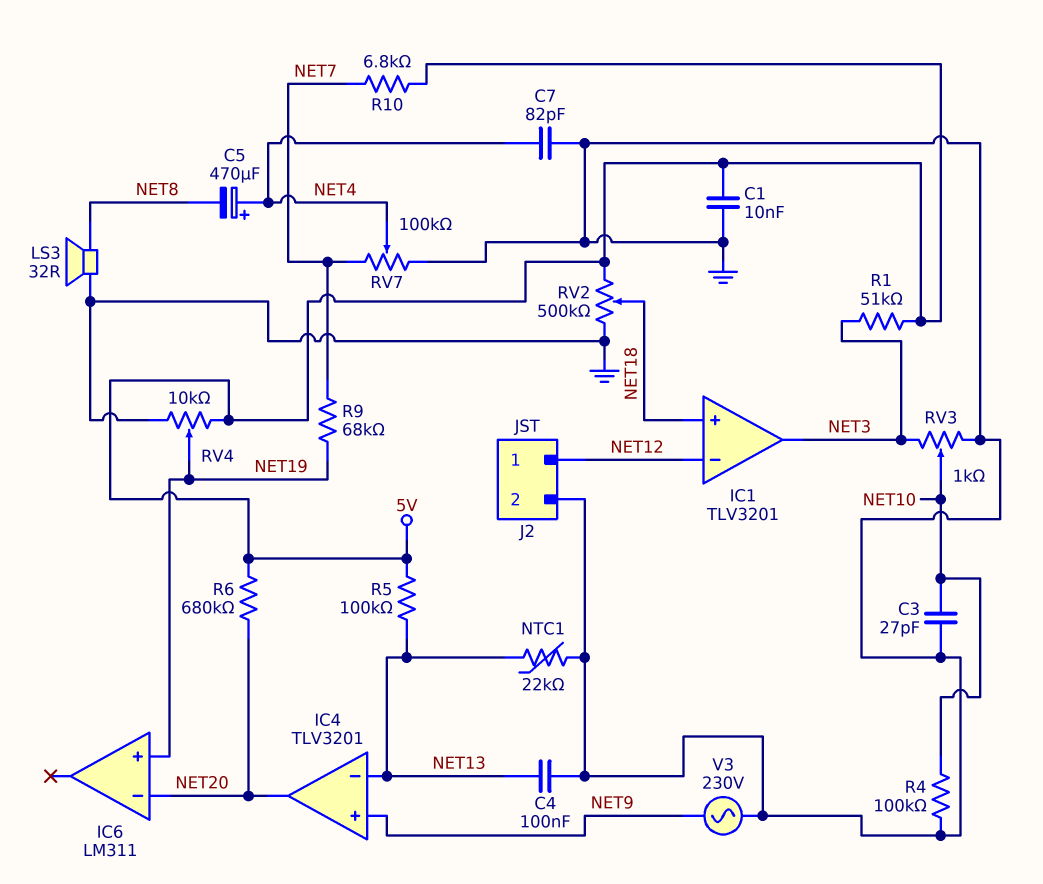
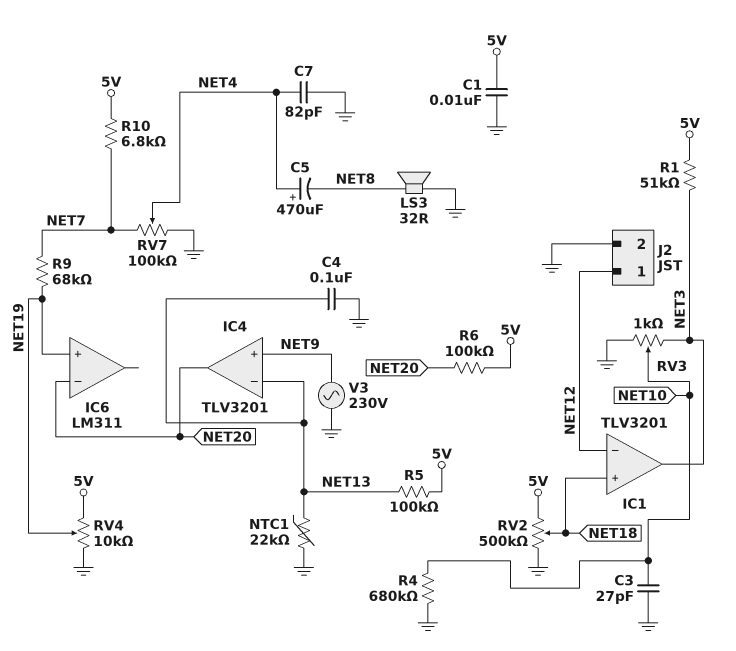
R4: 100k (GND, NET10) -> 680k (GND, NET10)
R6: 680k (5V, NET20) -> 100k (5V, NET20)

